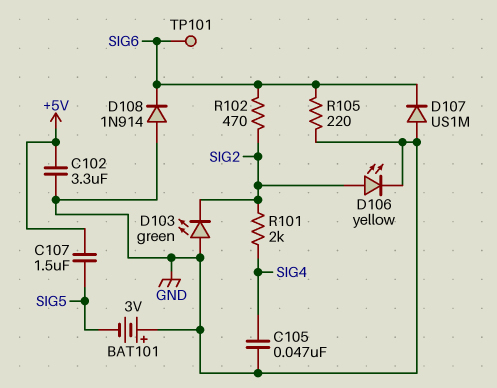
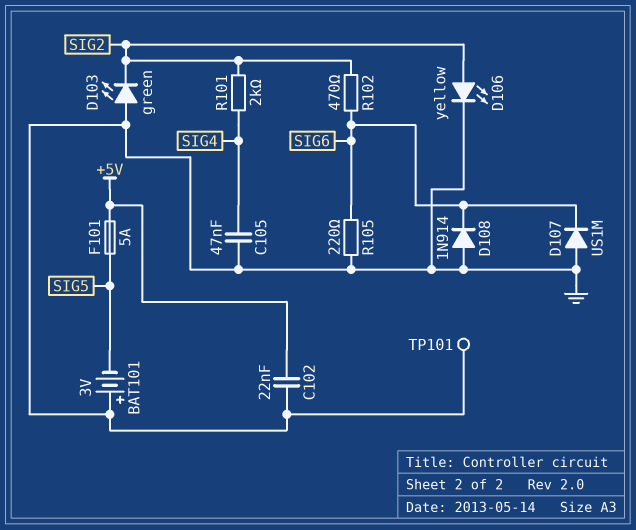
C102: 3.3uF (+5V, GND) -> 22nF (+5V, GND)
C107: 1.5uF (+5V, SIG5) -> none
F101: none -> 5A (+5V, SIG5)
TP101: test point (SIG6) -> test point (GND)

